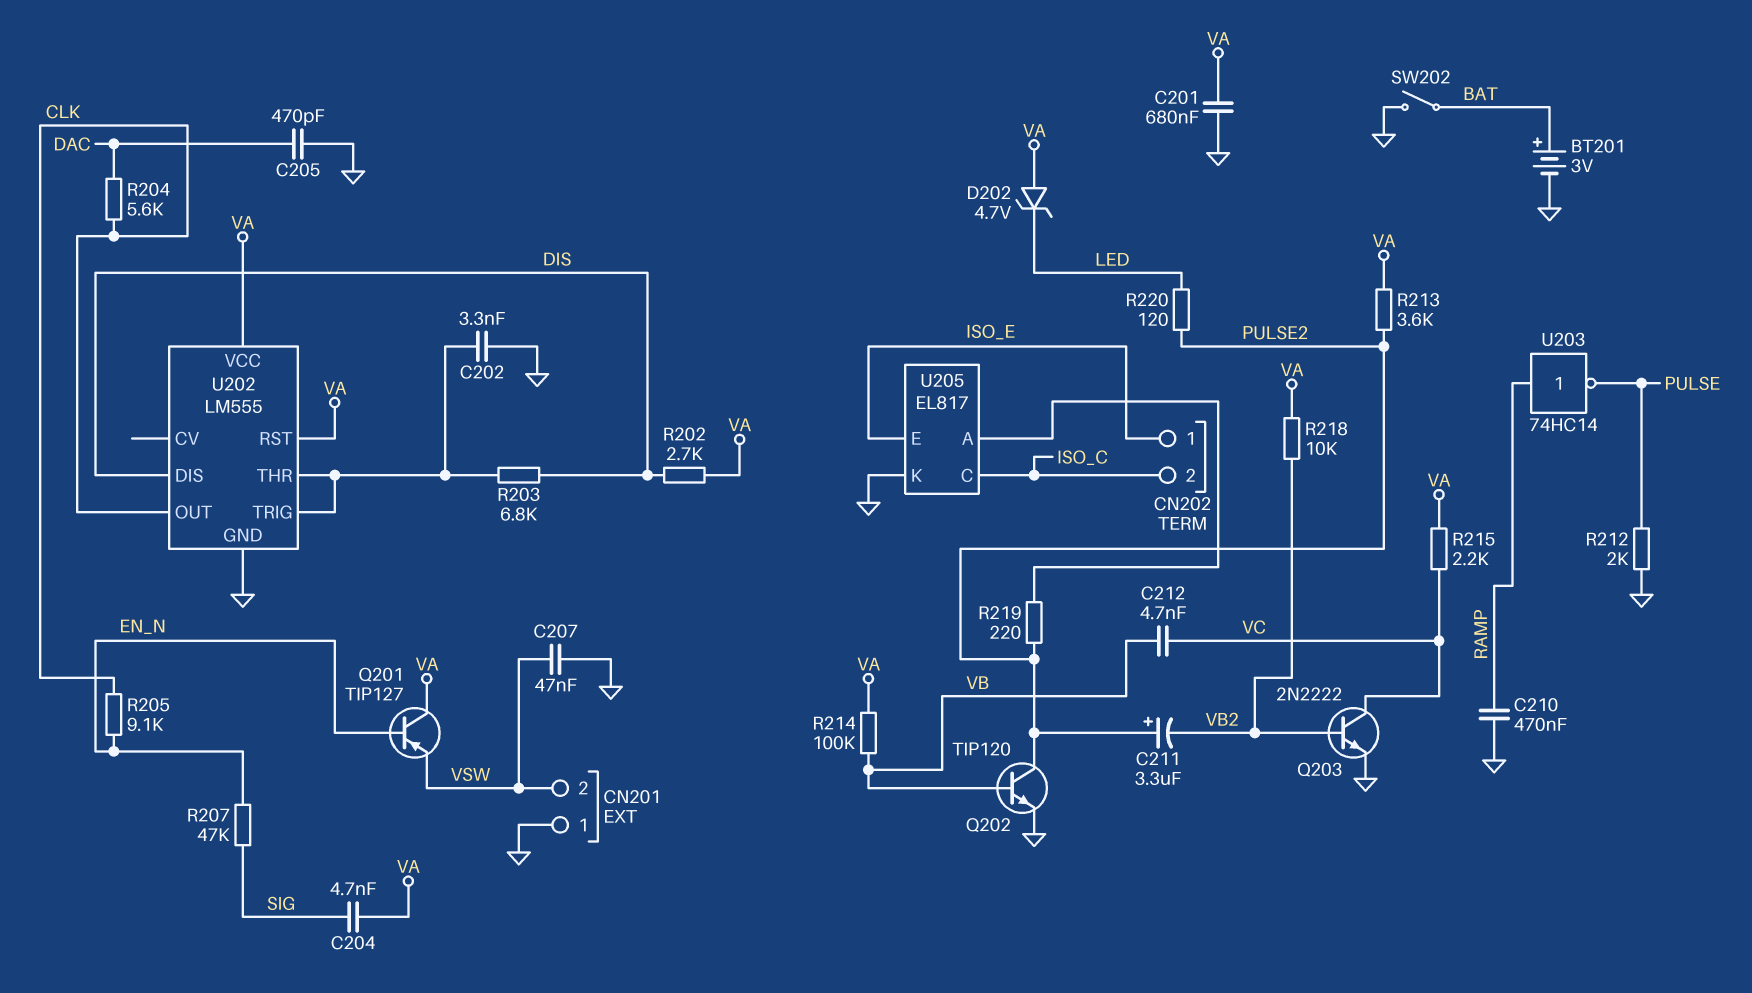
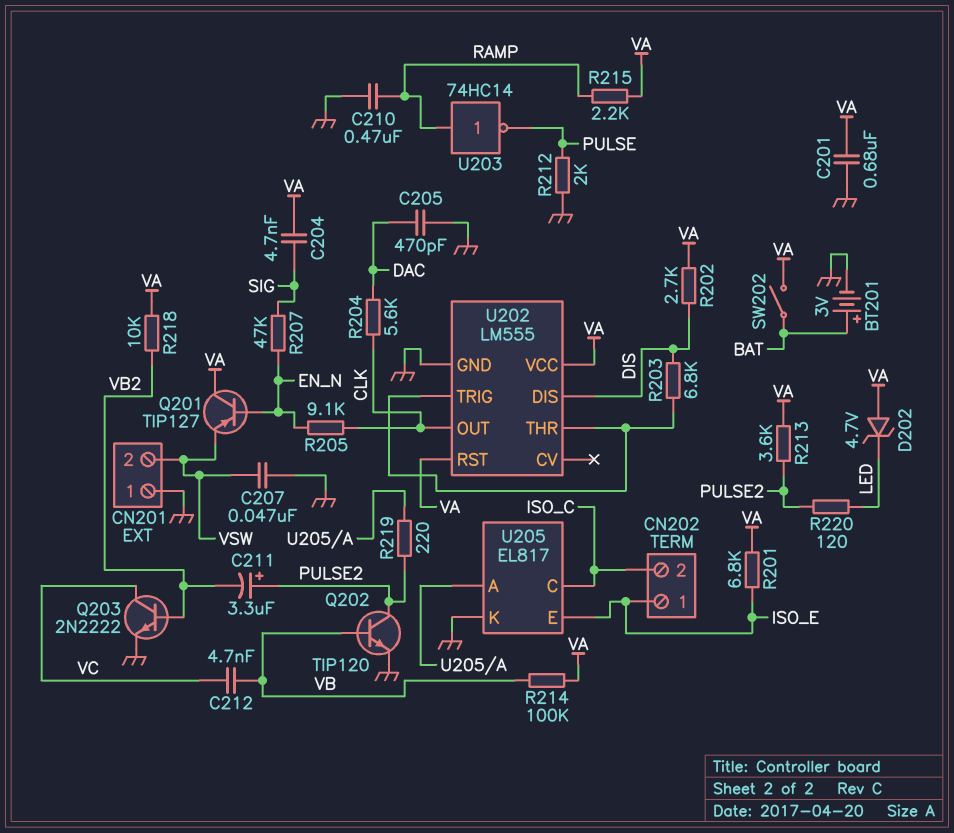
C202: 3.3nF (GND, U202/THR) -> none
R201: none -> 6.8k (ISO_E, VA)
R215: 2.2k (VA, VC) -> 2.2k (RAMP, VA)
SW202: switch (BAT, GND) -> switch (BAT, VA)

